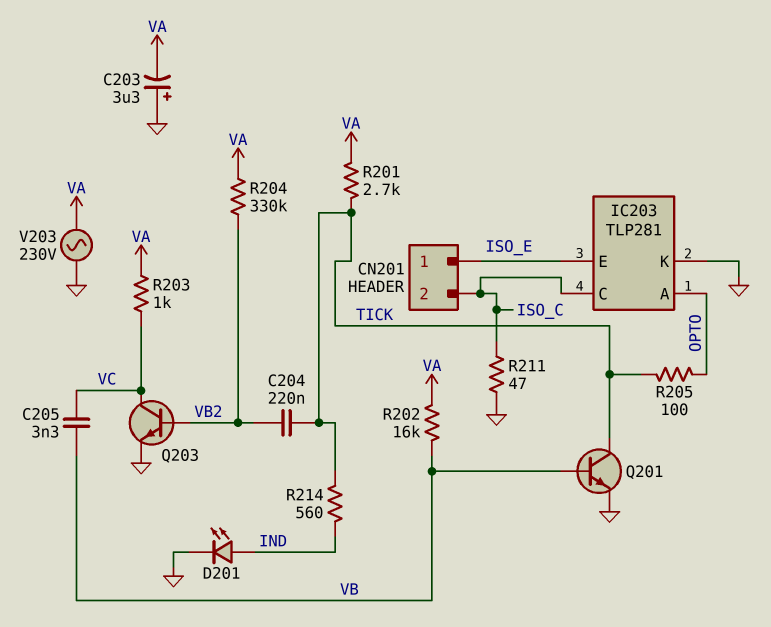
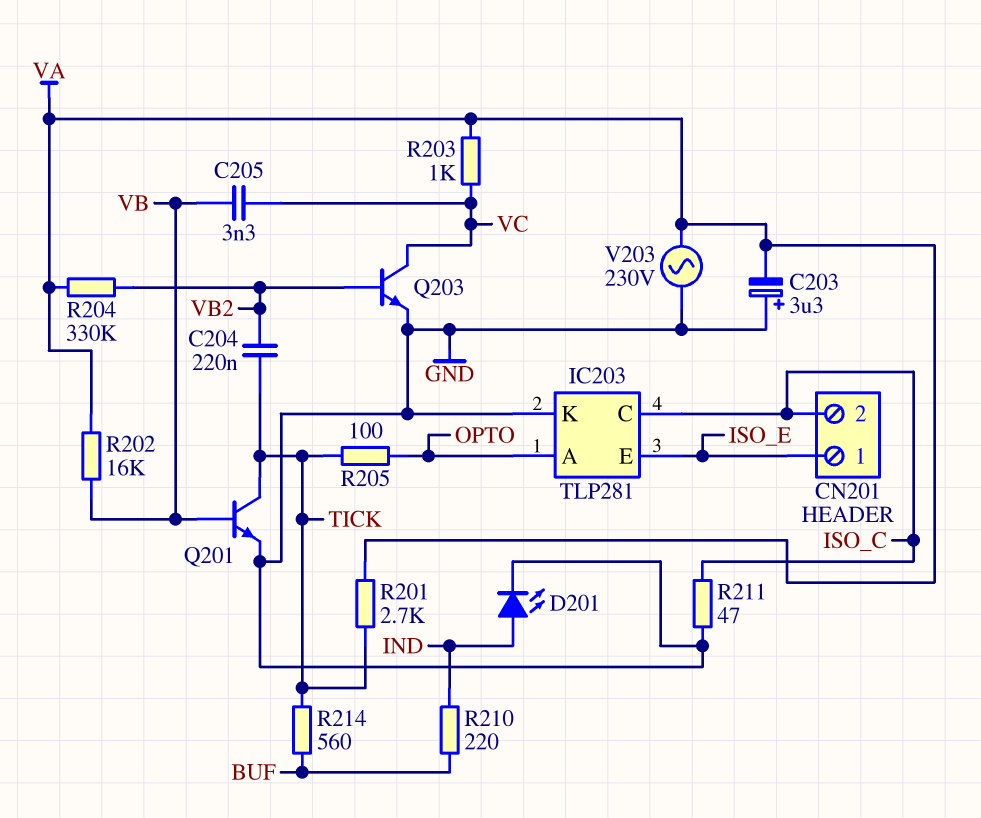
R210: none -> 220 (BUF, IND)
R214: 560 (IND, TICK) -> 560 (BUF, TICK)

